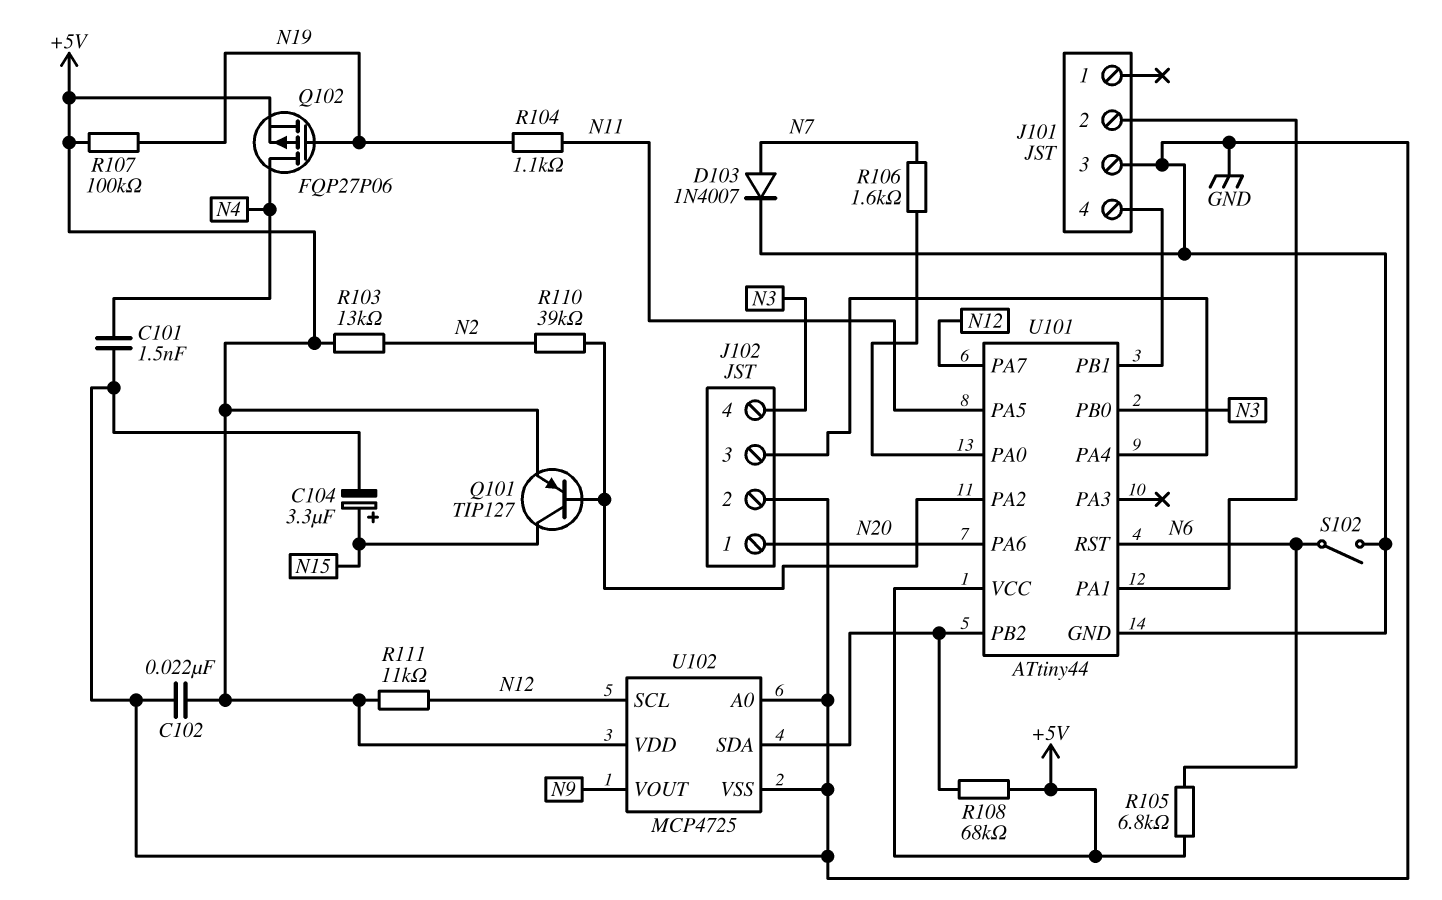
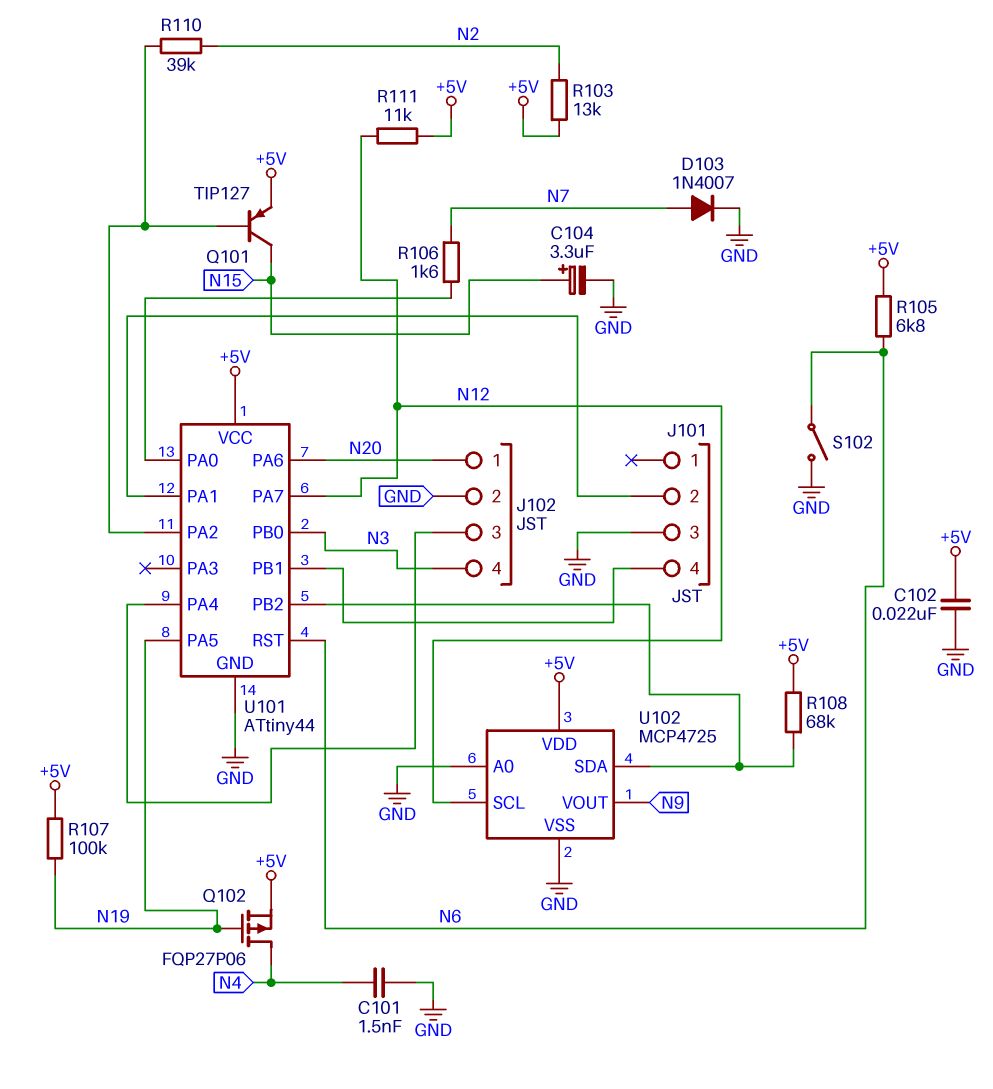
R104: 1.1k (N11, N19) -> none
U101 pin PA5: N11 -> N19

